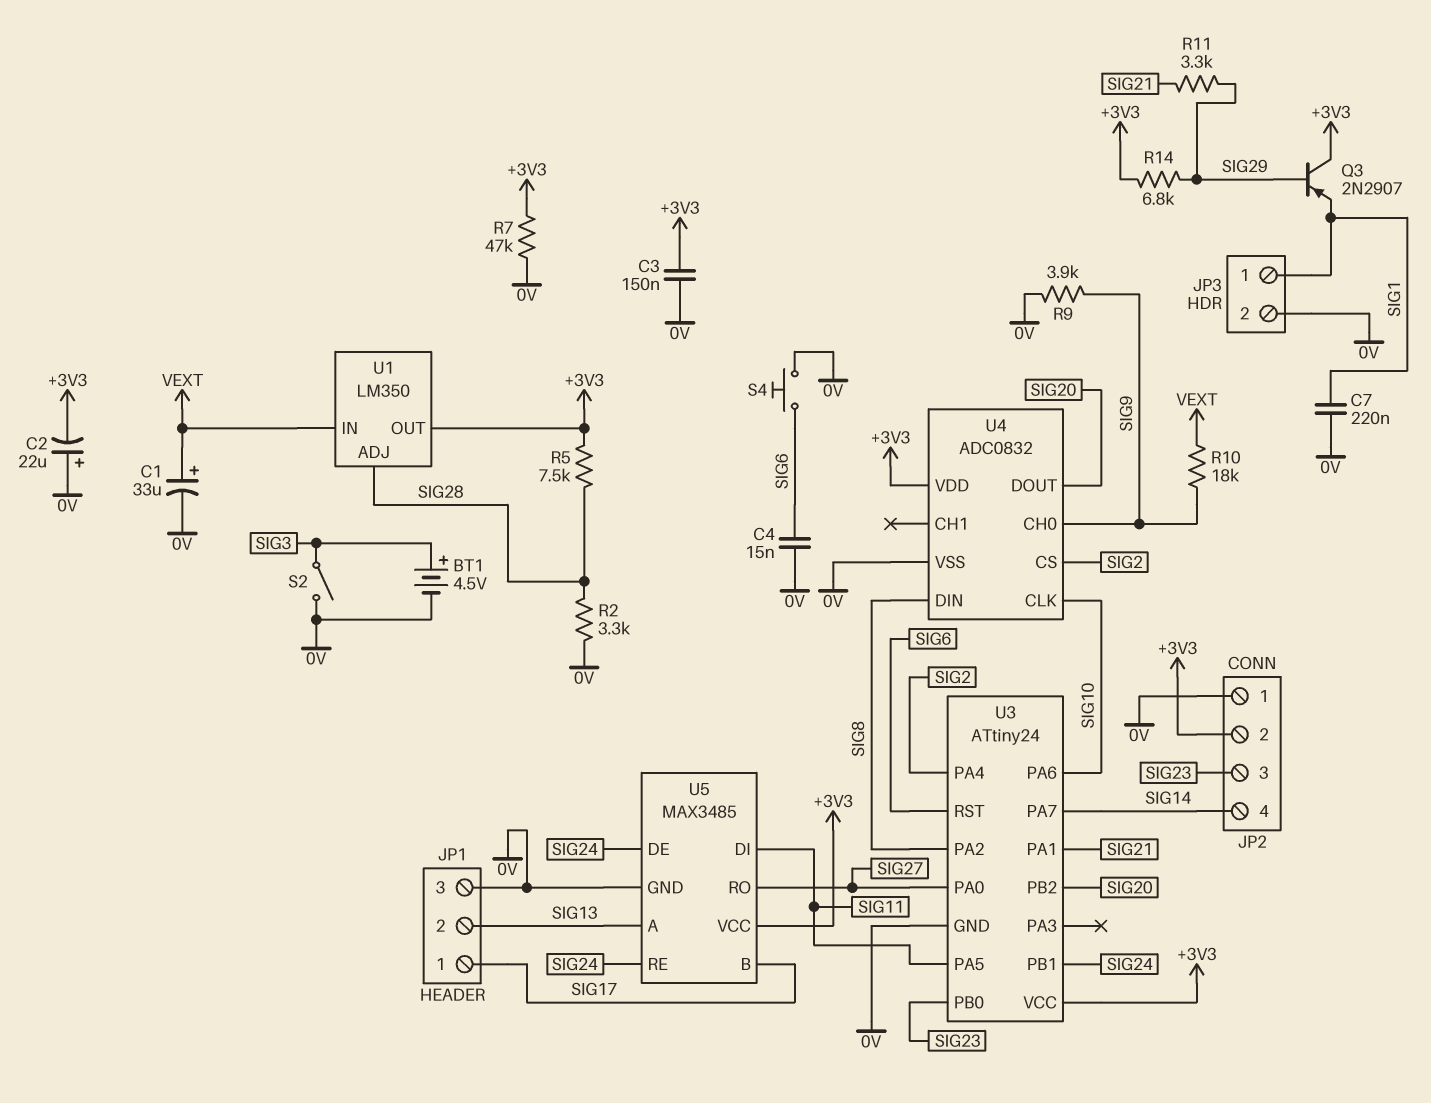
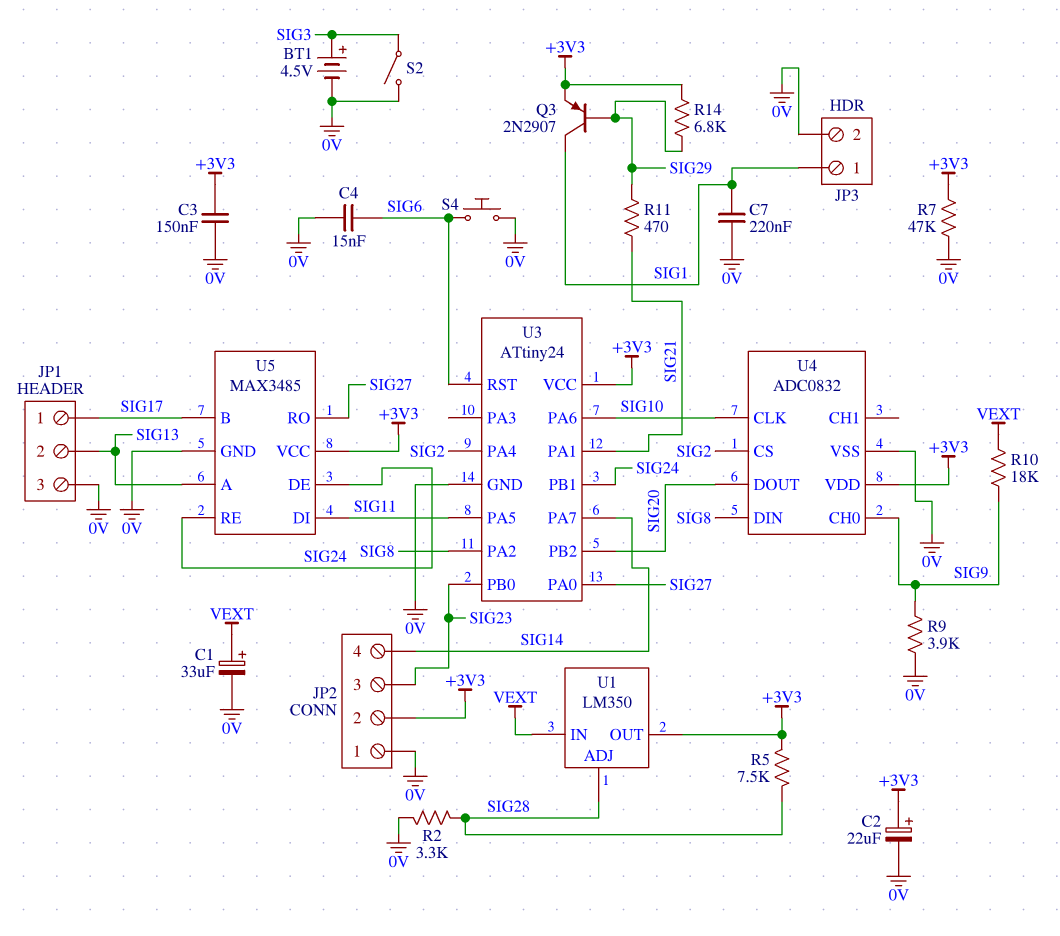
C2: 22uF (plus 0V, minus +3V3) -> 22uF (plus +3V3, minus 0V)
Q3: PNP 2N2907 (B SIG29, C +3V3, E SIG1) -> PNP 2N2907 (B SIG29, C SIG1, E +3V3)
R11: 3.3k (SIG21, SIG29) -> 470 (SIG21, SIG29)

